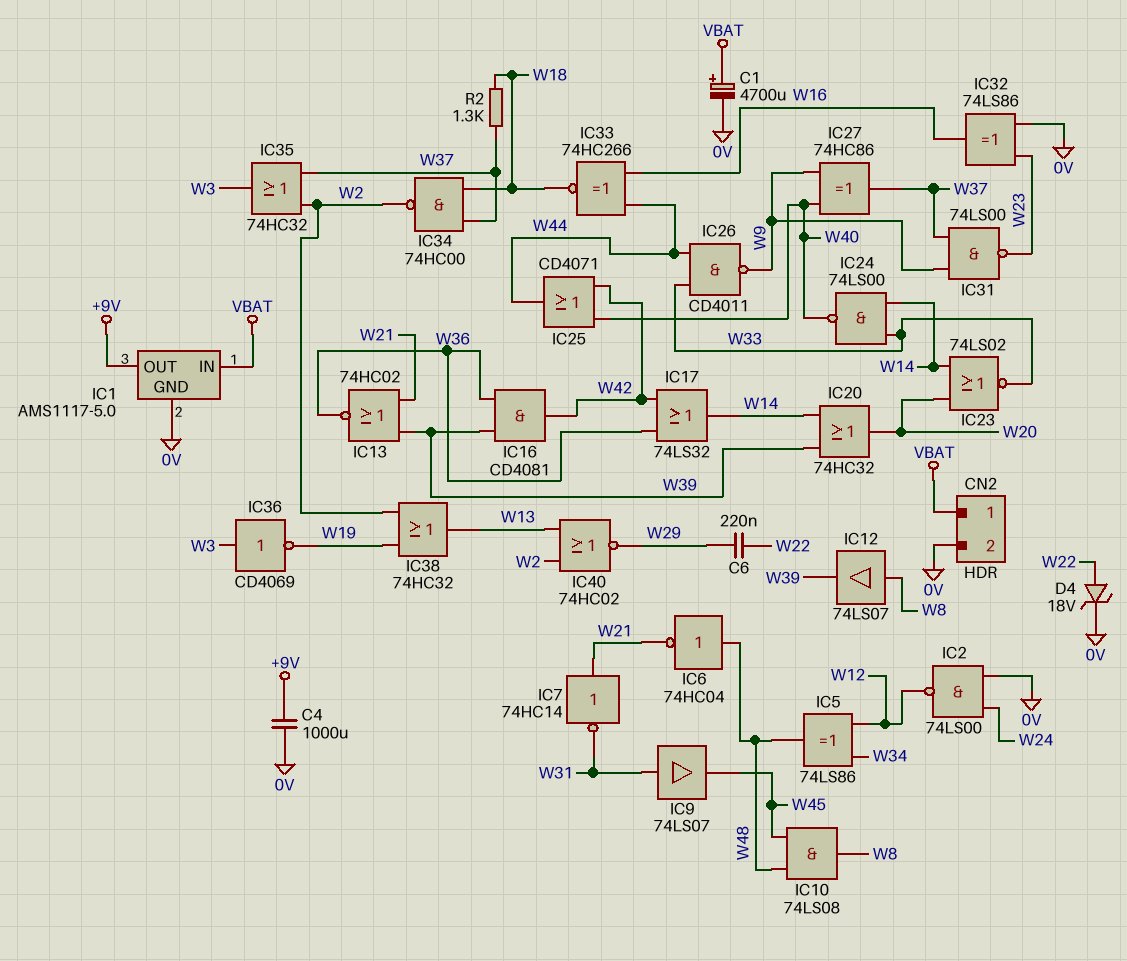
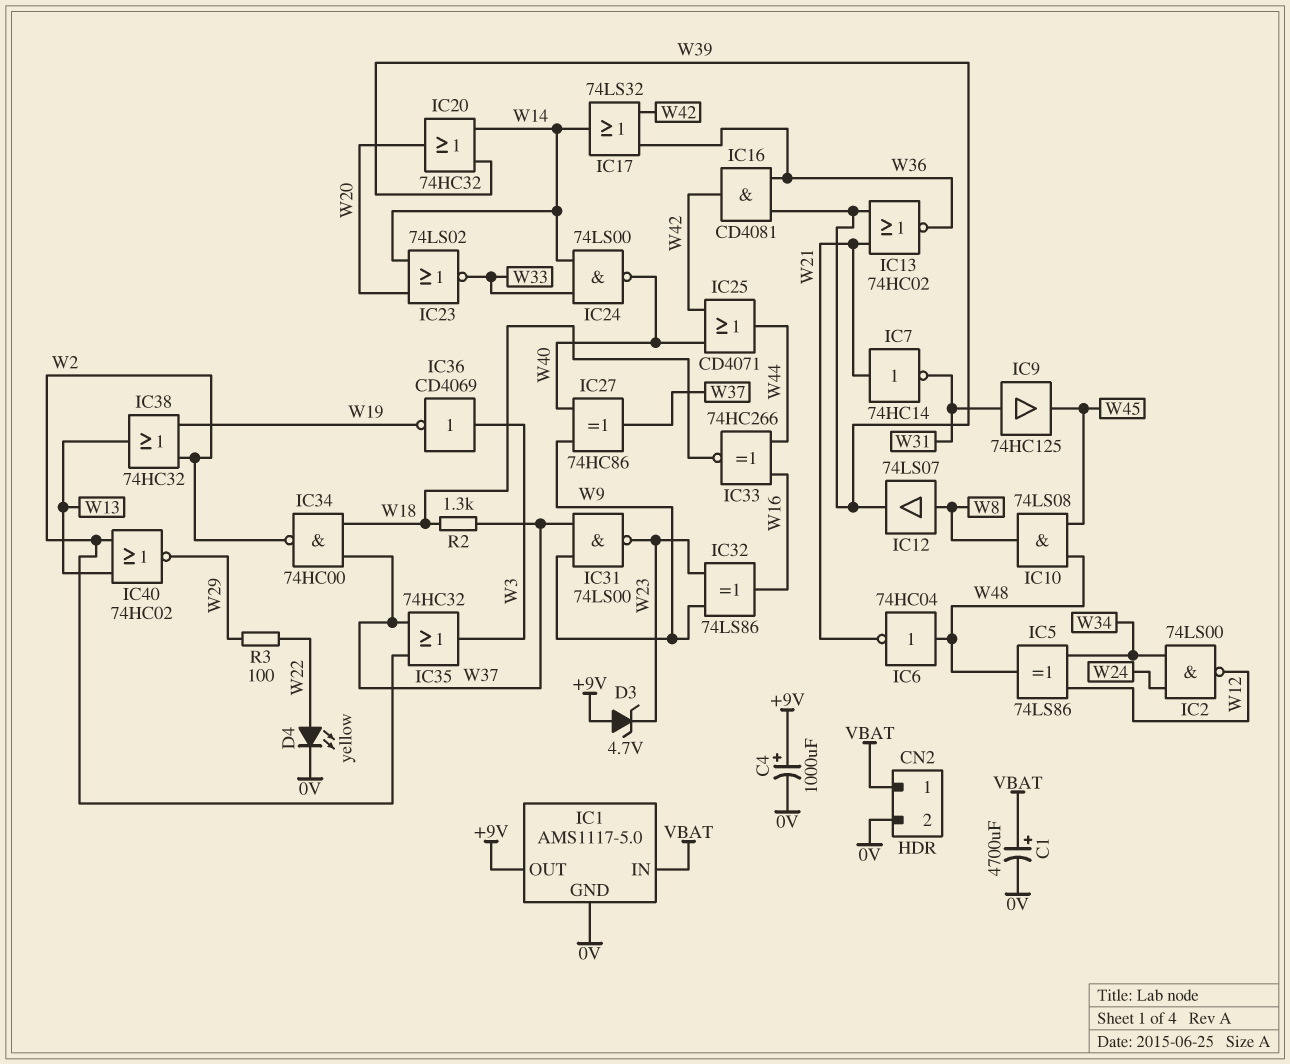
C4: 1000uF (+9V, 0V) -> 1000uF (plus +9V, minus 0V)
C6: 220nF (W22, W29) -> none
D3: none -> zener 4.7V (A +9V, K W23)
D4: zener 18V (A W22, K 0V) -> LED yellow (A W22, K 0V)
IC2: NAND 74LS00 (in 0V, in W24, out W12) -> NAND 74LS00 (in W24, in W34, out W12)
IC9: buffer 74LS07 (in W31, out W45) -> buffer 74HC125 (in W31, out W45)
IC26: NAND CD4011 (in W33, in W44, out W9) -> none
IC32: XOR 74LS86 (in 0V, in W23, out W16) -> XOR 74LS86 (in W9, in W23, out W16)
R3: none -> 100 (W22, W29)

